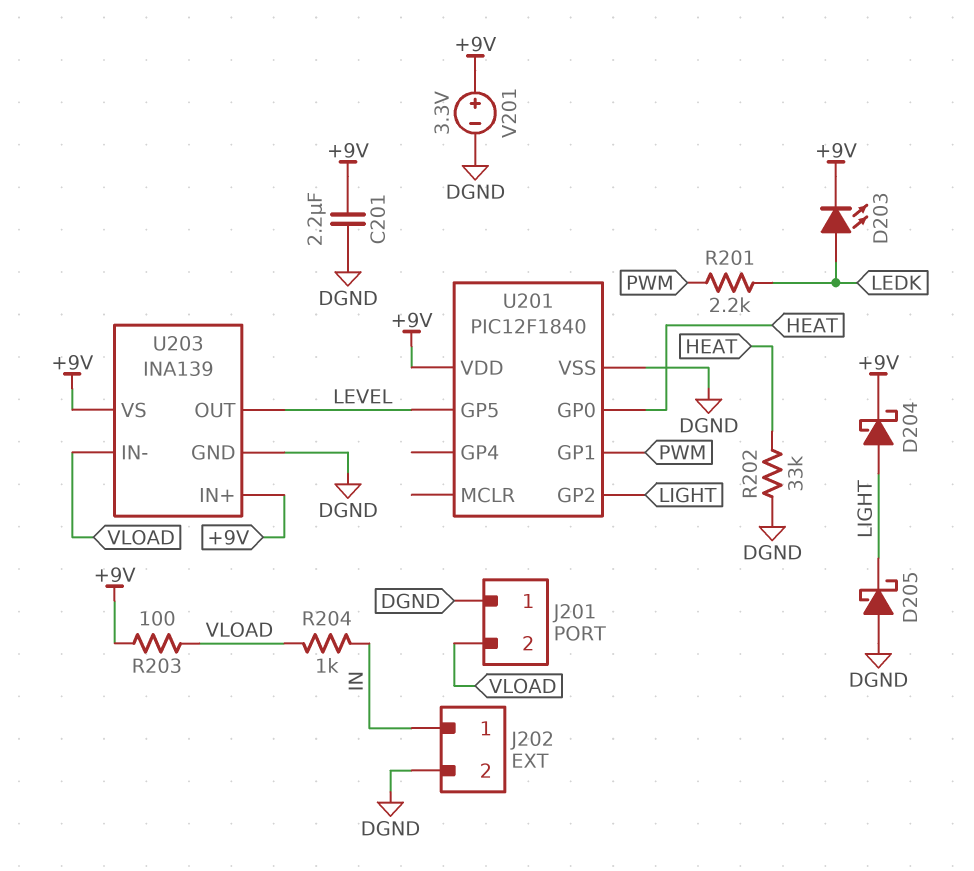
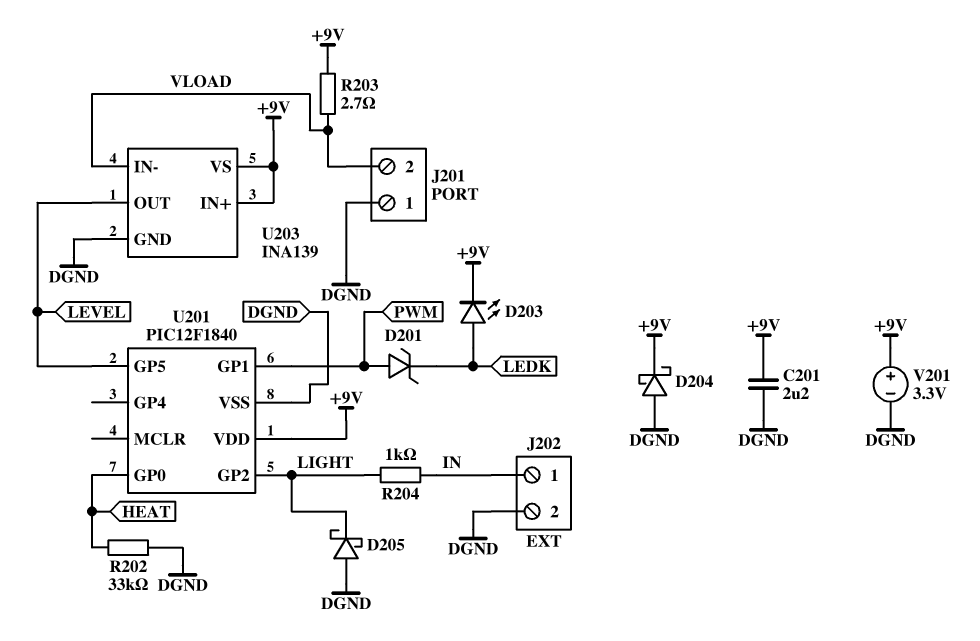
D201: none -> zener (A PWM, K LEDK)
D204: schottky (A LIGHT, K +9V) -> schottky (A DGND, K +9V)
R201: 2.2k (LEDK, PWM) -> none
R203: 100 (+9V, VLOAD) -> 2.7 (+9V, VLOAD)
R204: 1k (IN, VLOAD) -> 1k (IN, LIGHT)

